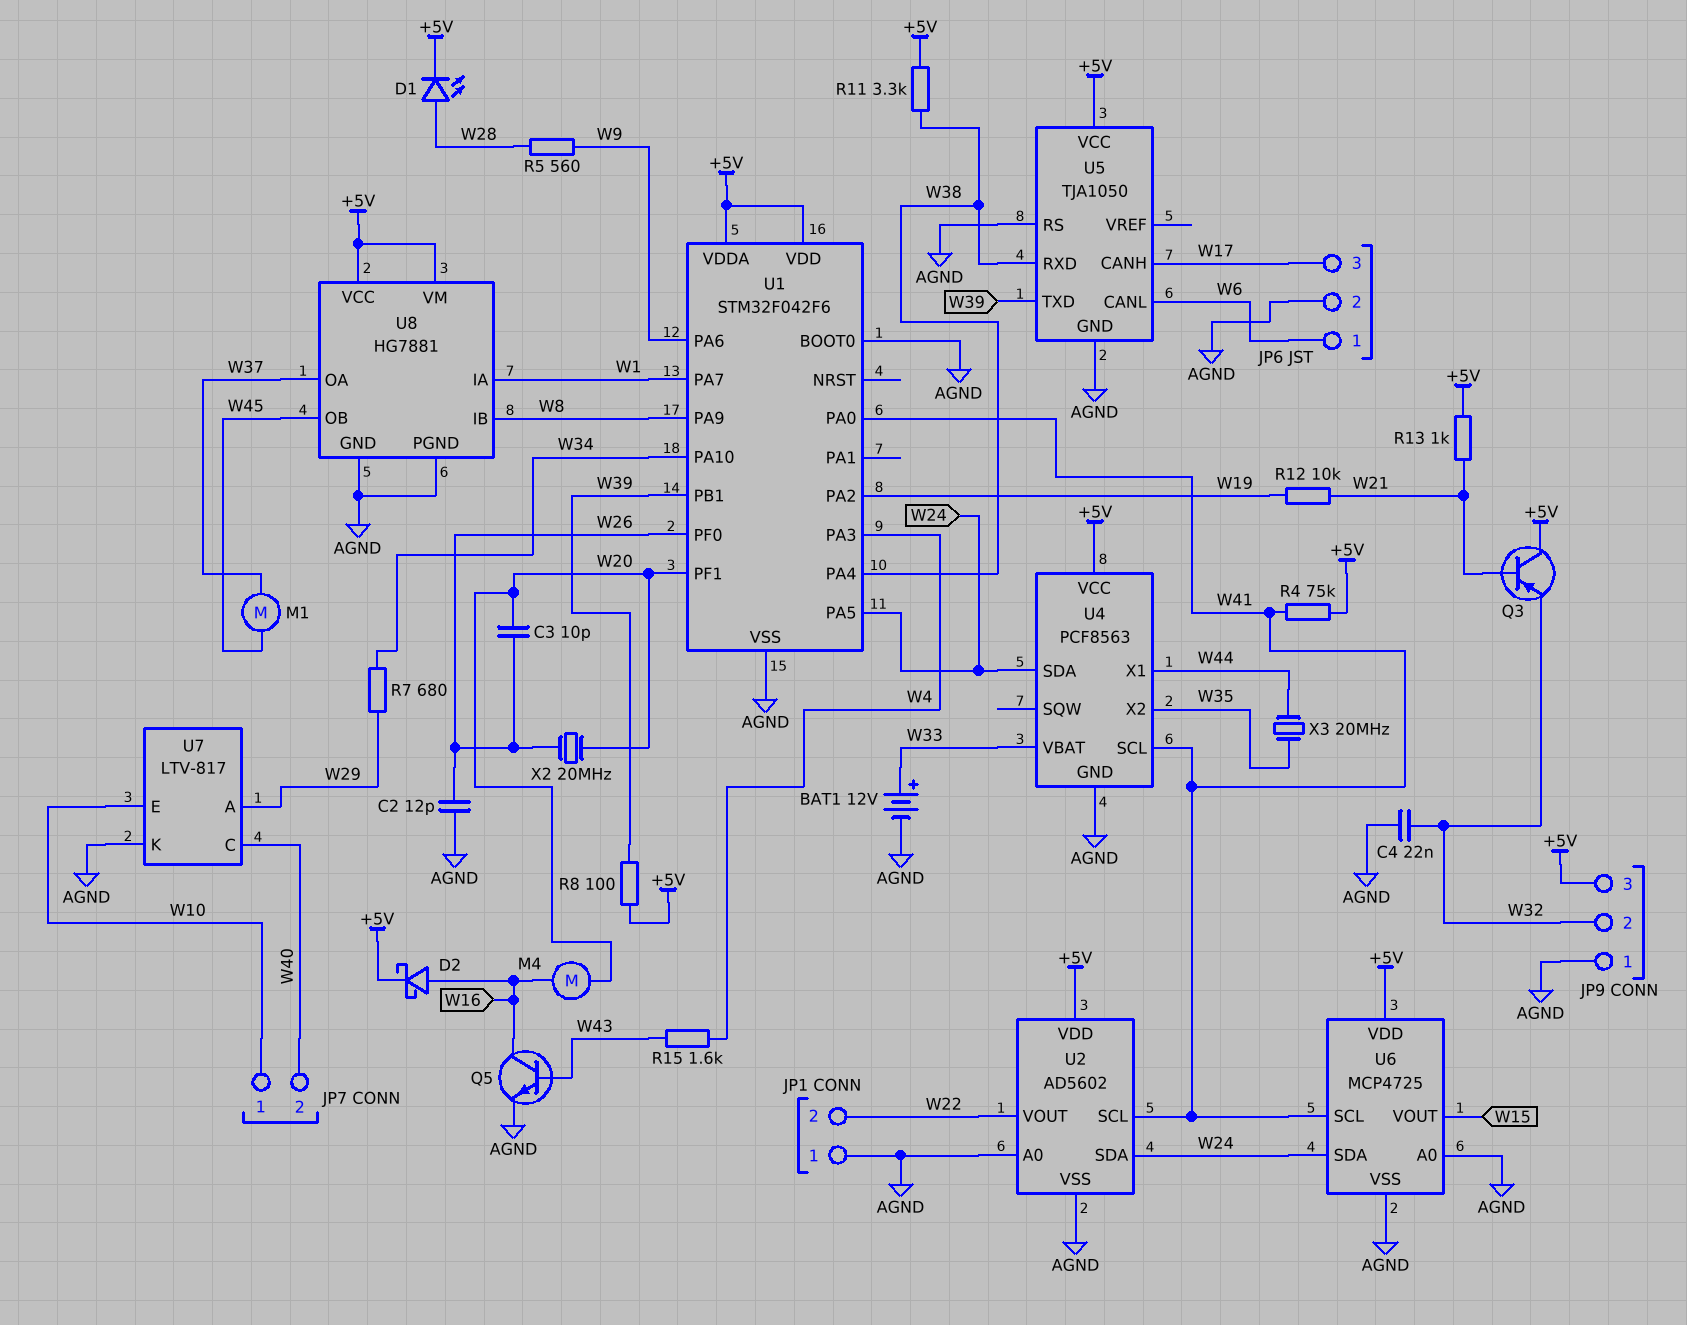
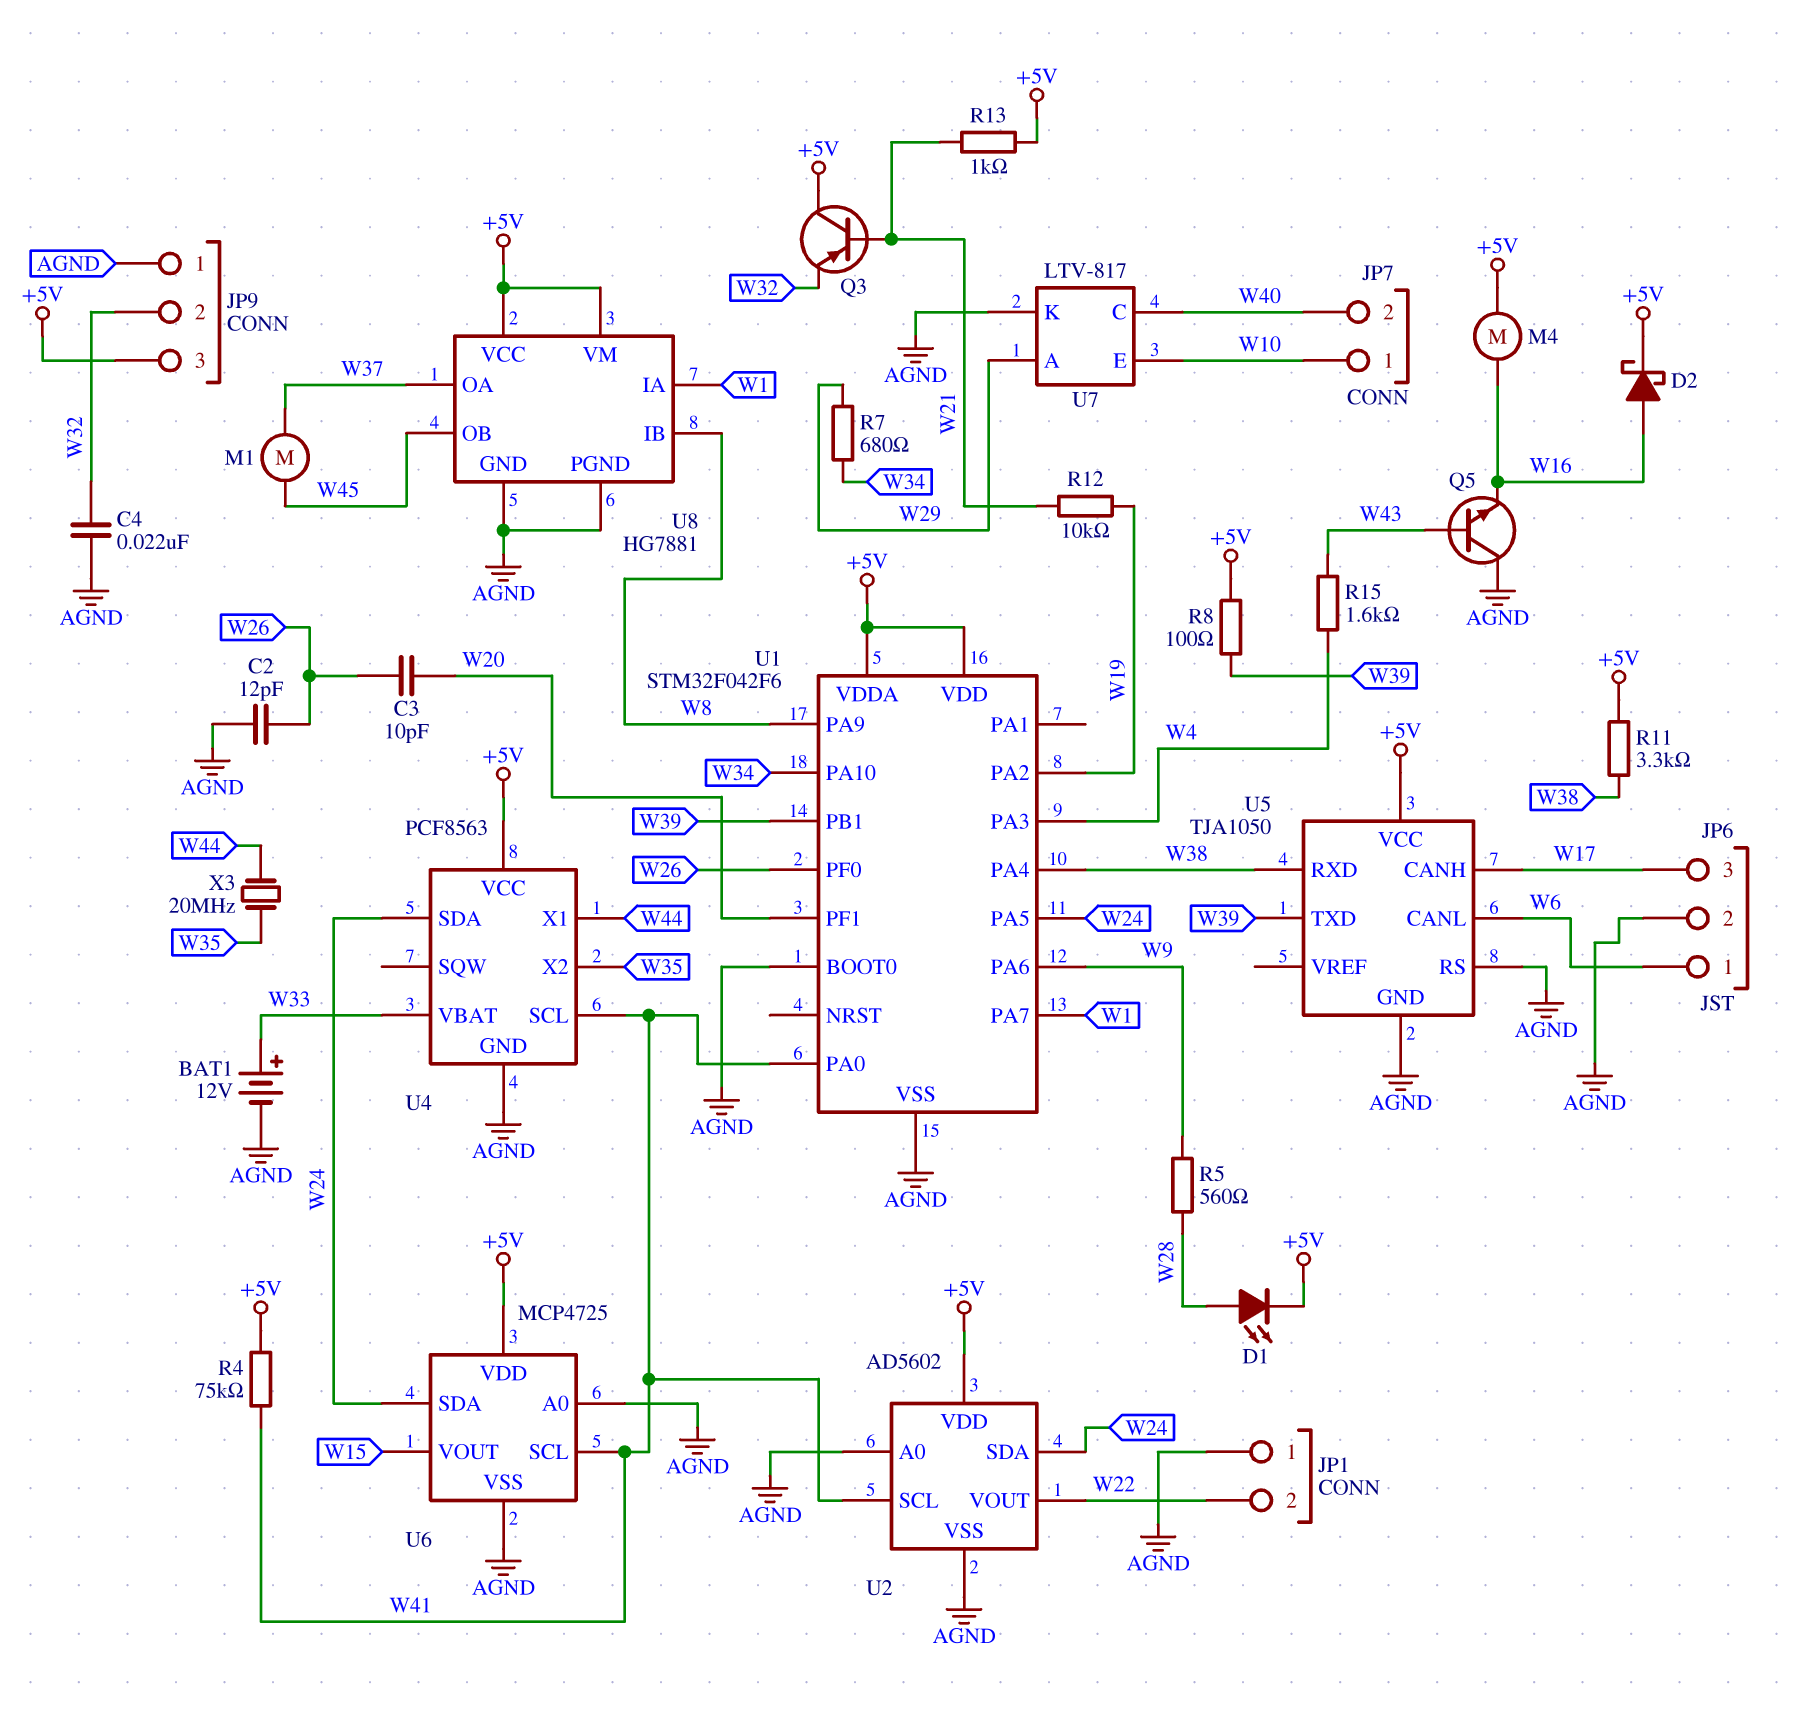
M4: motor (W16, W20) -> motor (+5V, W16)
Q5: NPN (B W43, C W16, E AGND) -> NPN (B W43, C AGND, E W16)
X2: 20MHz (W20, W26) -> none

